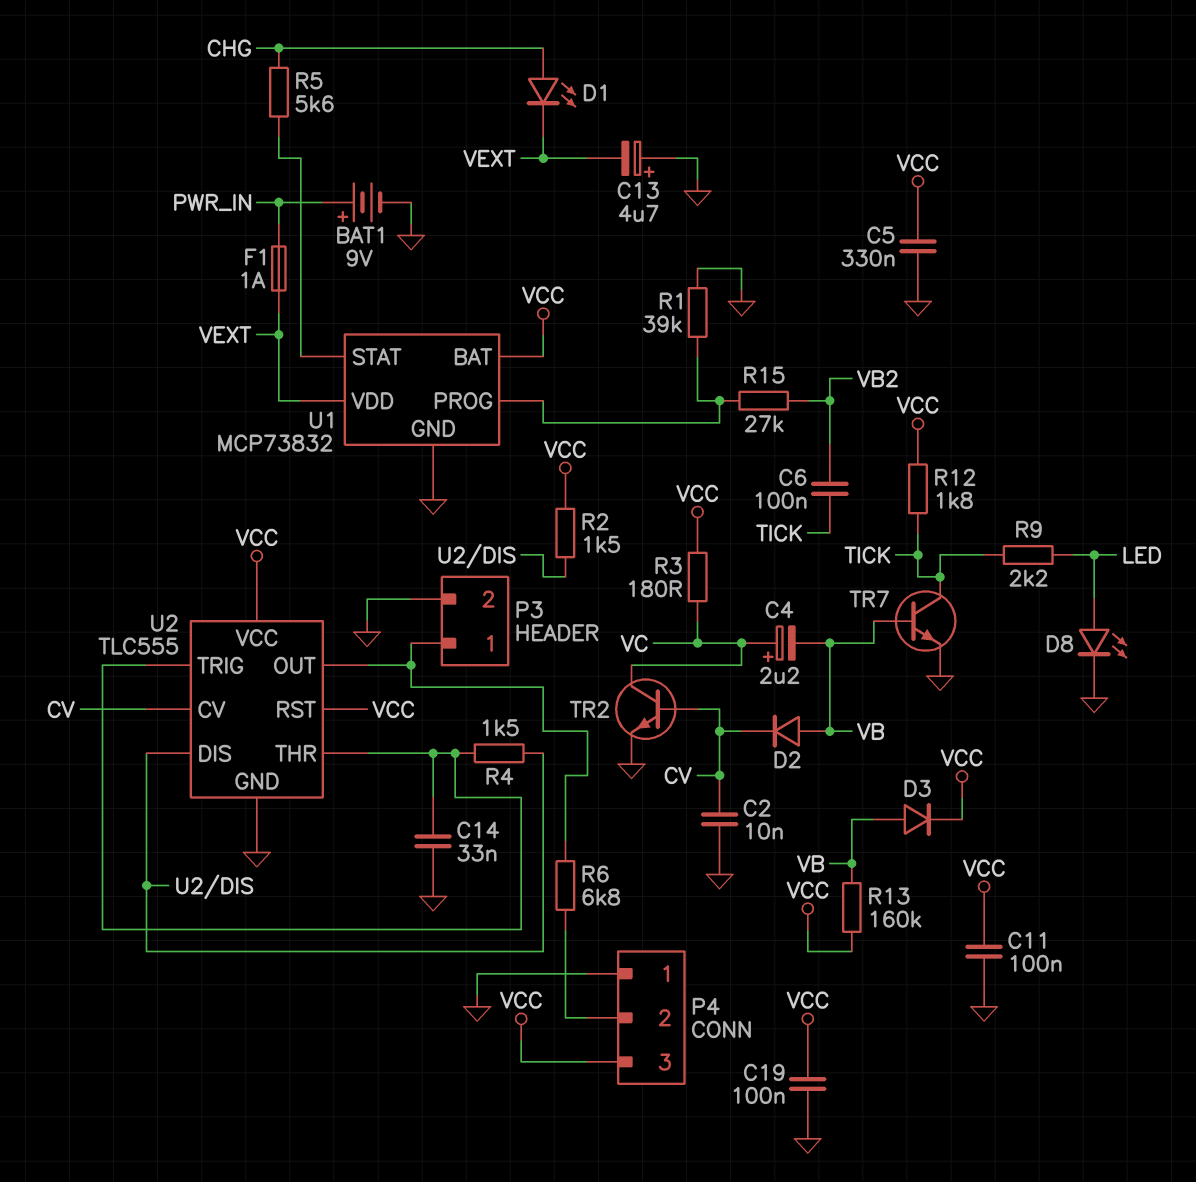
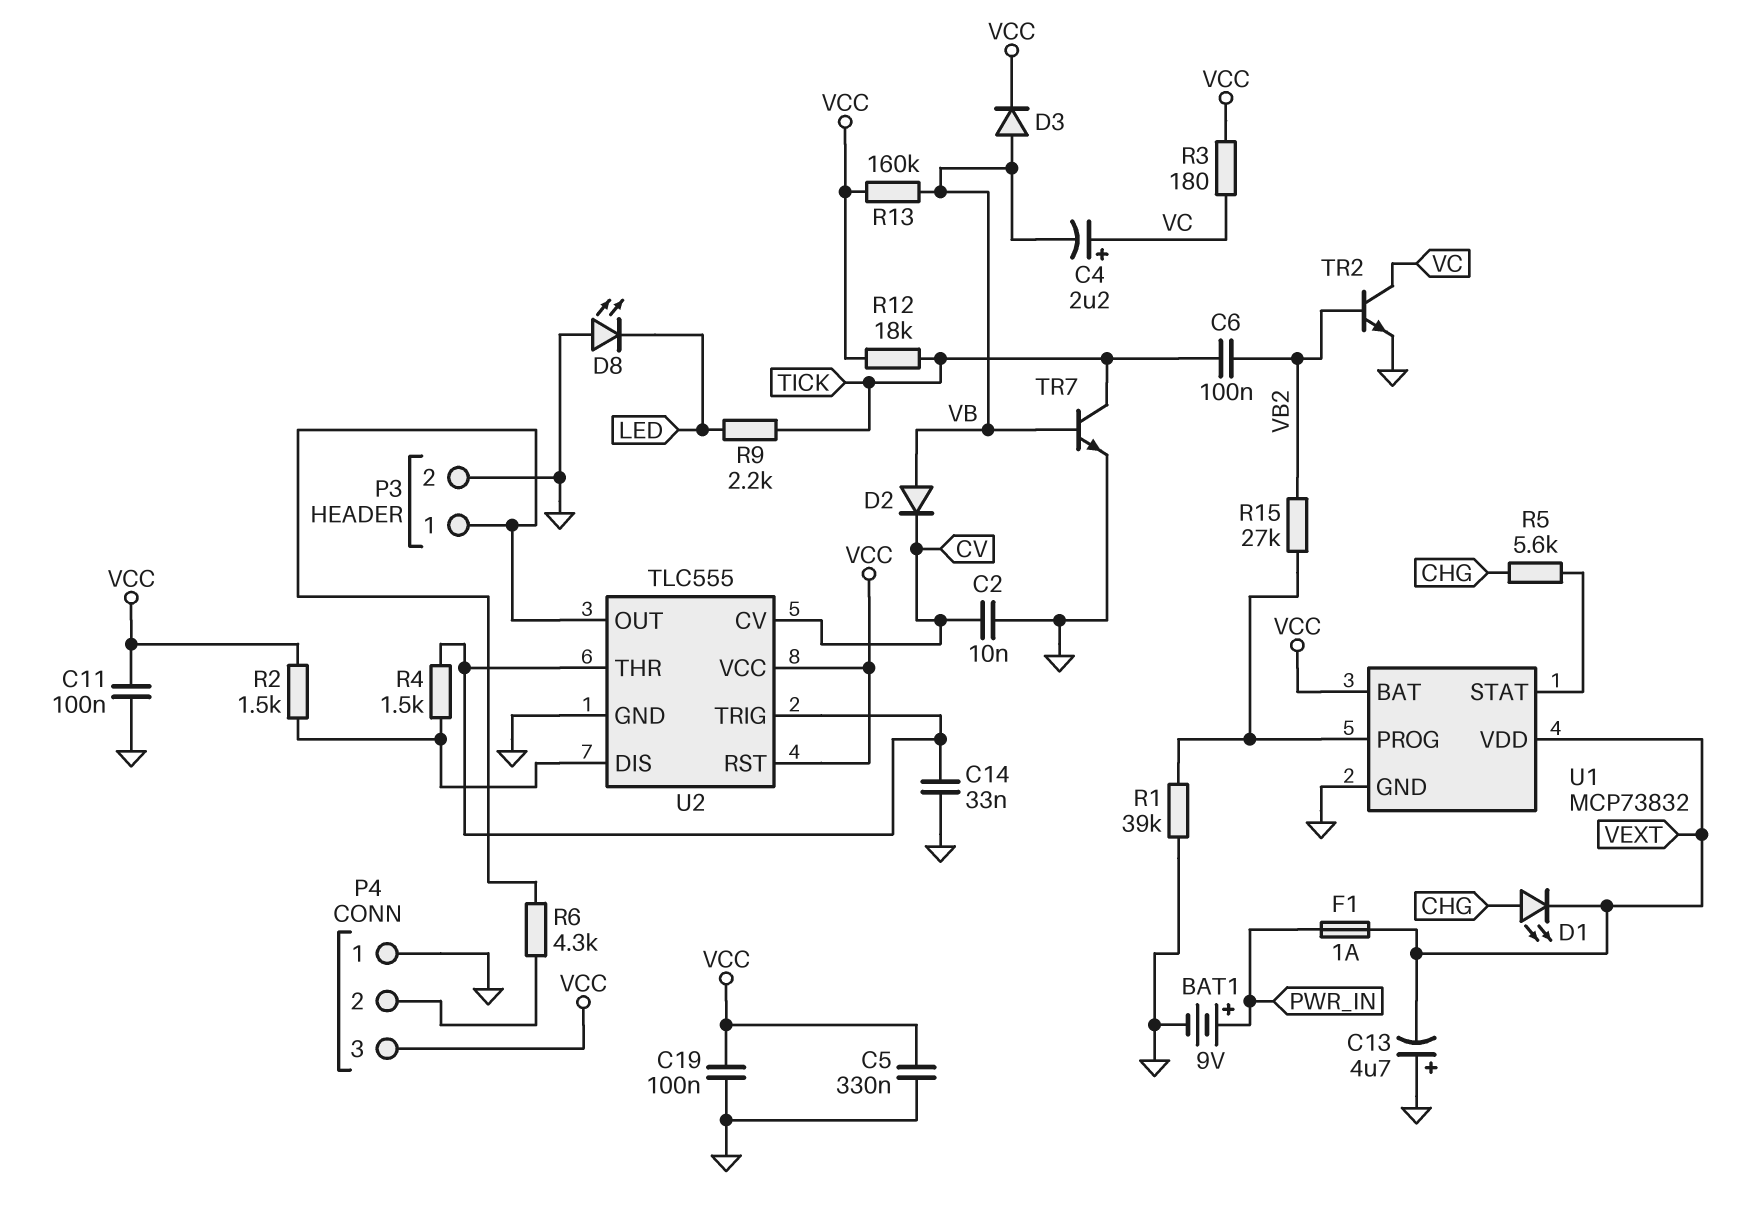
D8: LED (A LED, K GND) -> LED (A GND, K LED)
R6: 6.8k (P3/1, P4/2) -> 4.3k (P3/1, P4/2)
R12: 1.8k (TICK, VCC) -> 18k (TICK, VCC)
TR2: NPN (B CV, C VC, E GND) -> NPN (B VB2, C VC, E GND)

